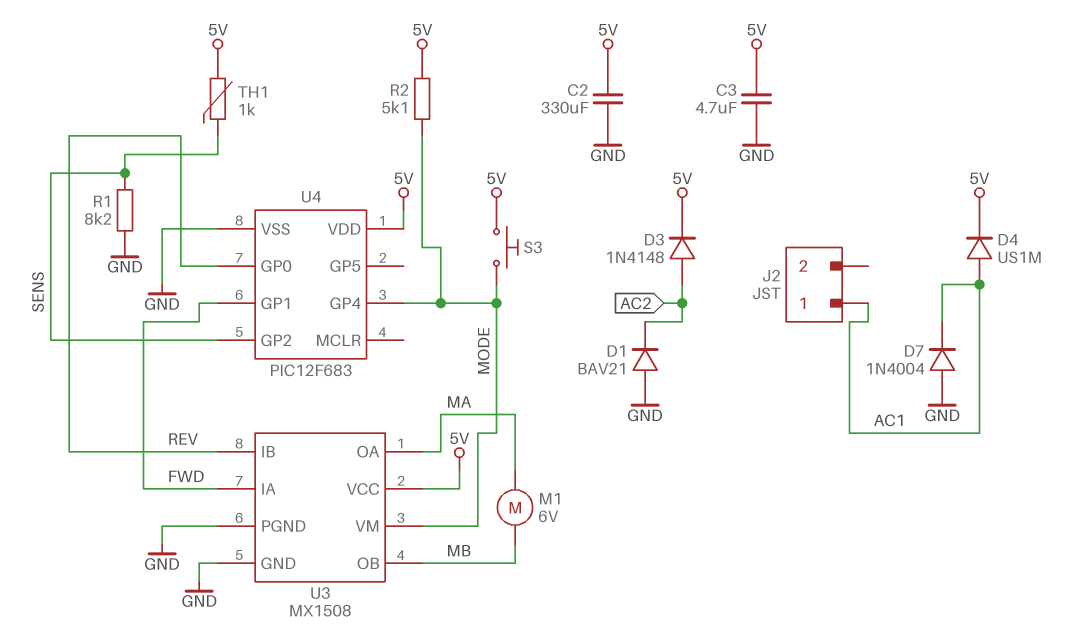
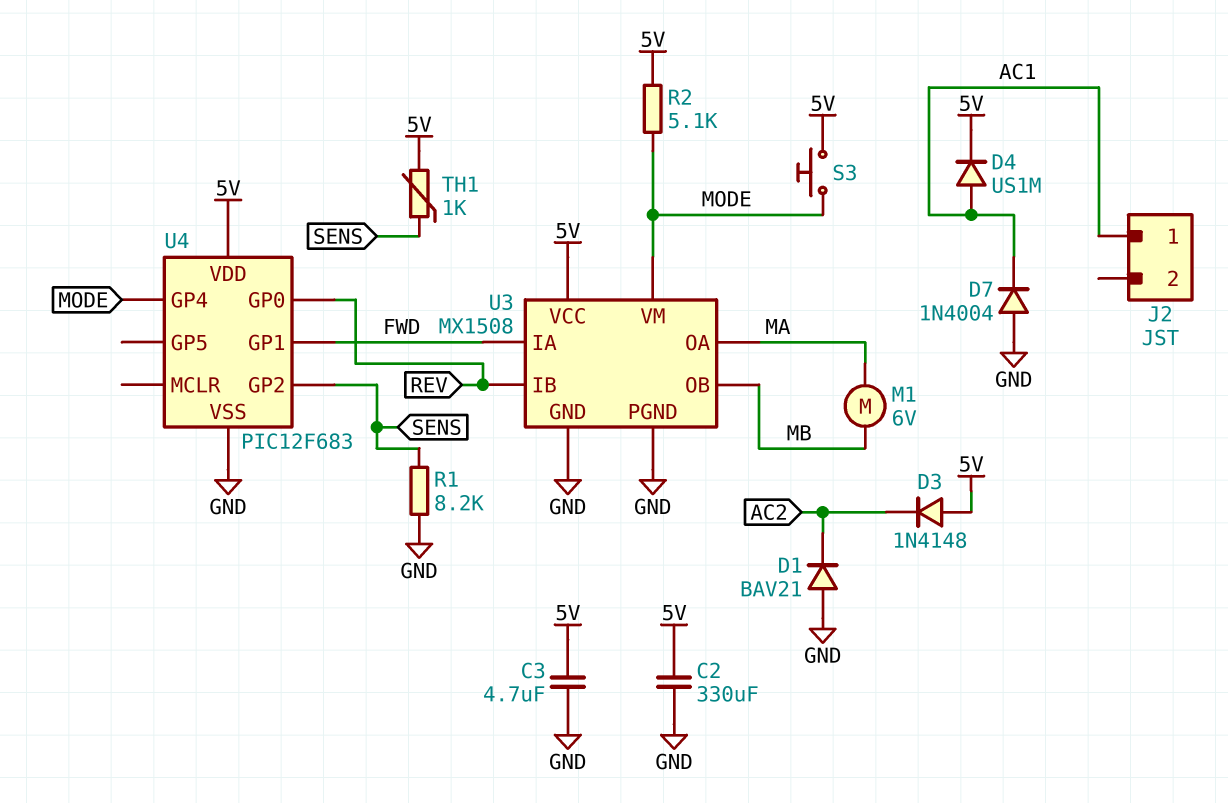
D3: diode 1N4148 (A AC2, K 5V) -> diode 1N4148 (A 5V, K AC2)

